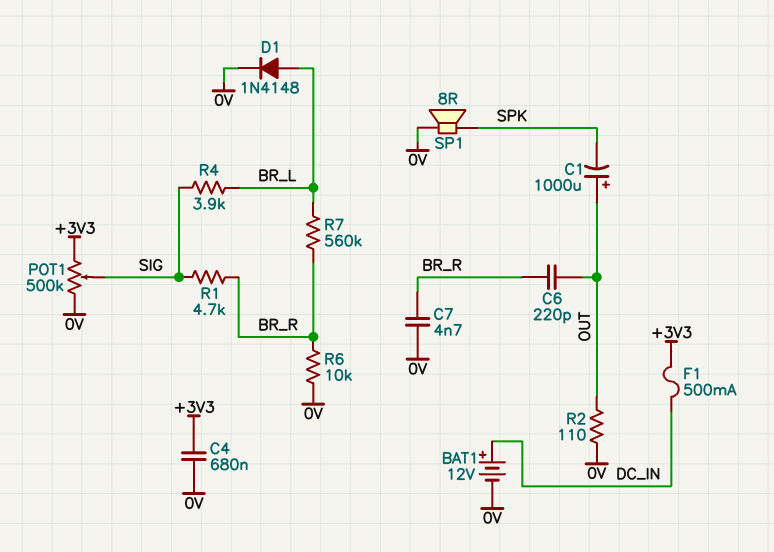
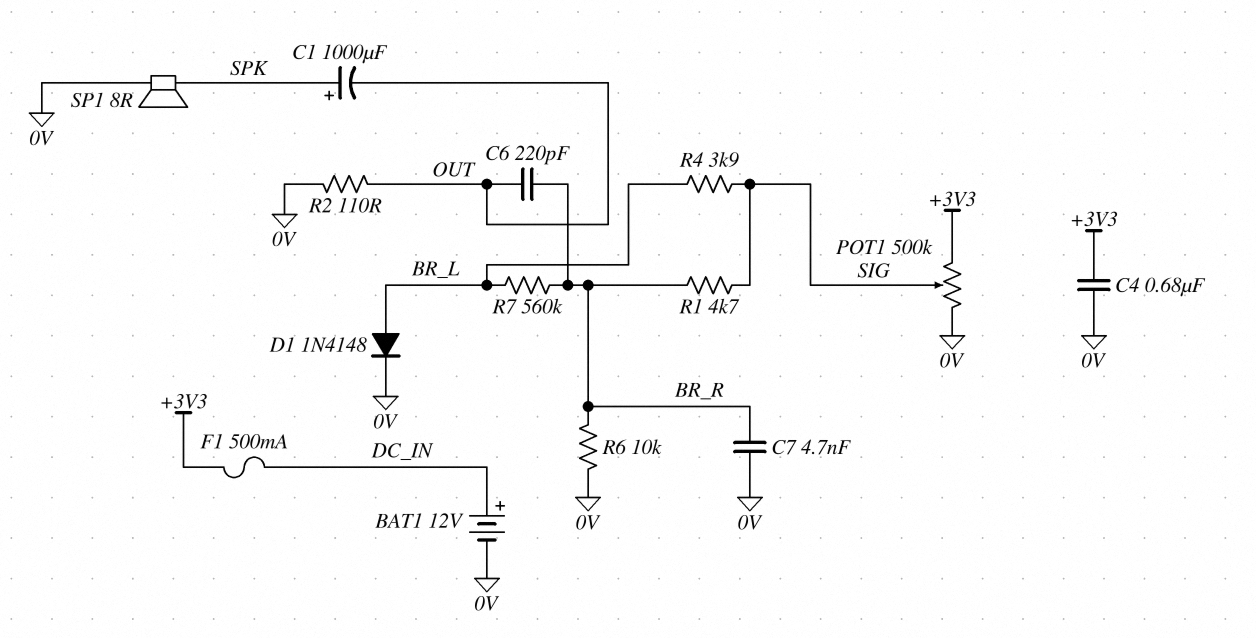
C1: 1000uF (plus OUT, minus SPK) -> 1000uF (plus SPK, minus OUT)

